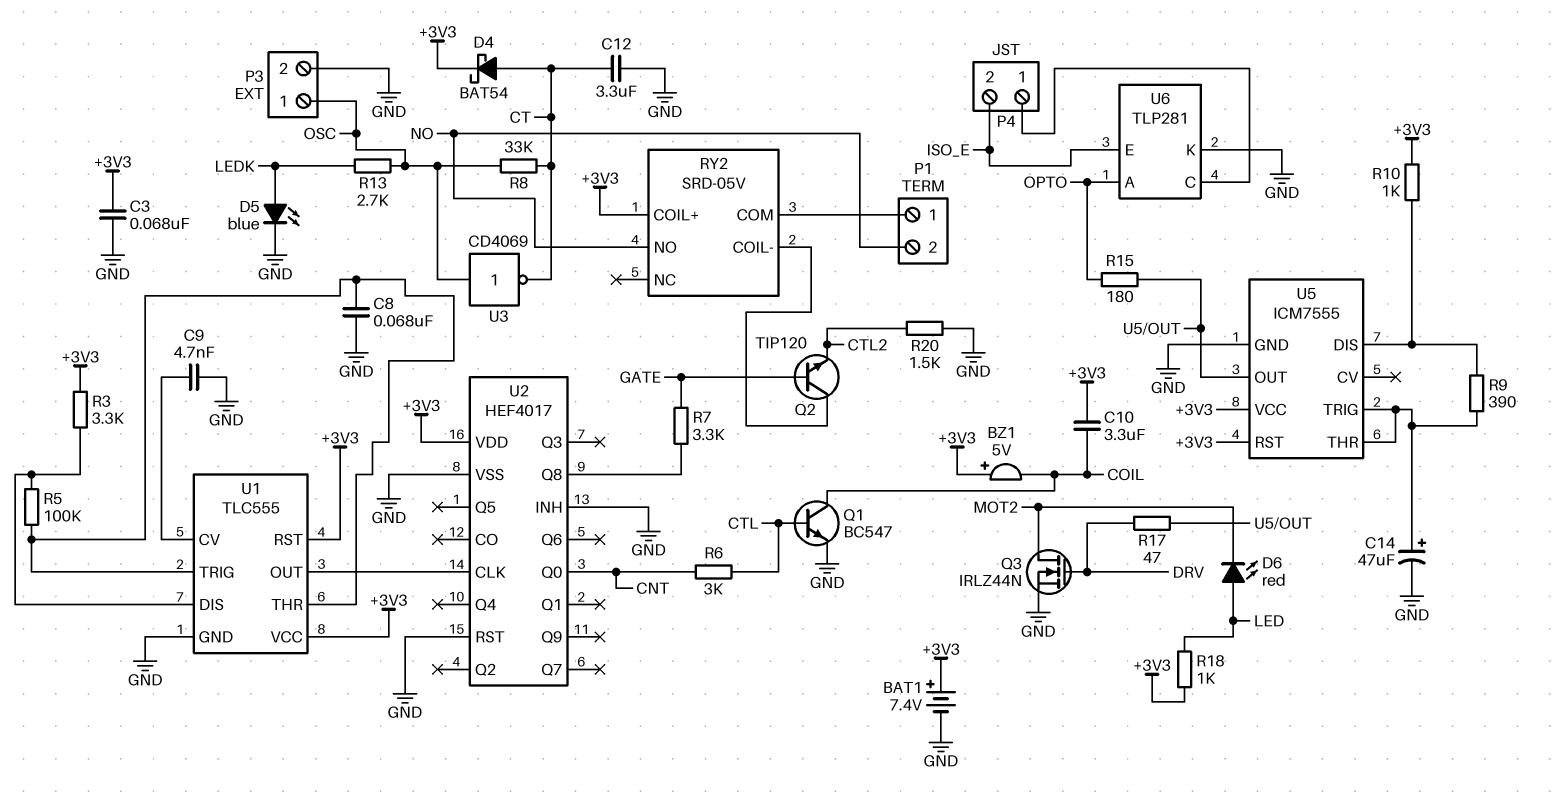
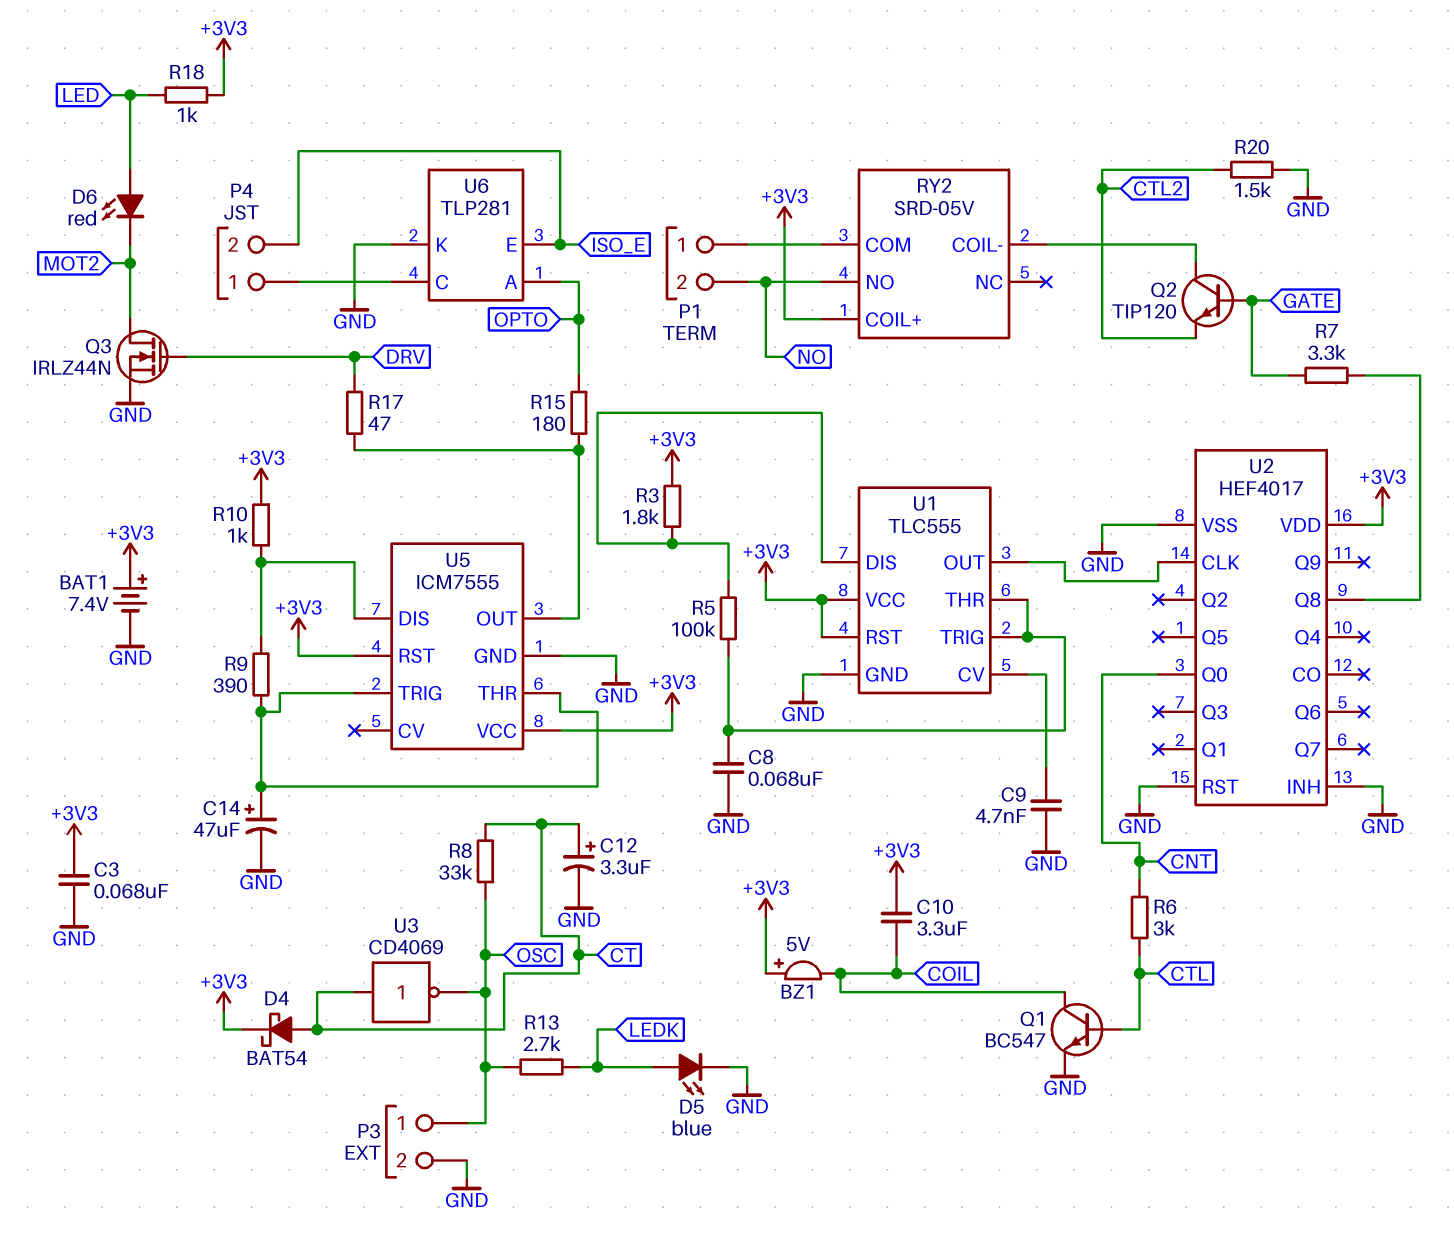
C12: 3.3uF (CT, GND) -> 3.3uF (plus CT, minus GND)
R3: 3.3k (+3V3, U1/DIS) -> 1.8k (+3V3, U1/DIS)
U3: NOT CD4069 (in OSC, out CT) -> NOT CD4069 (in CT, out OSC)

